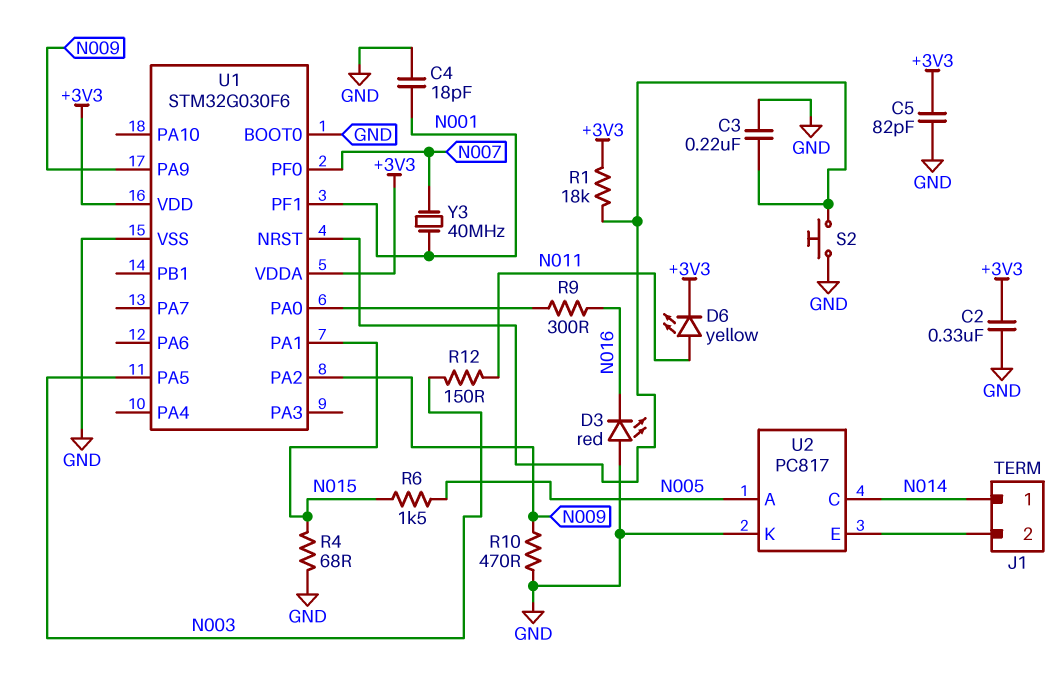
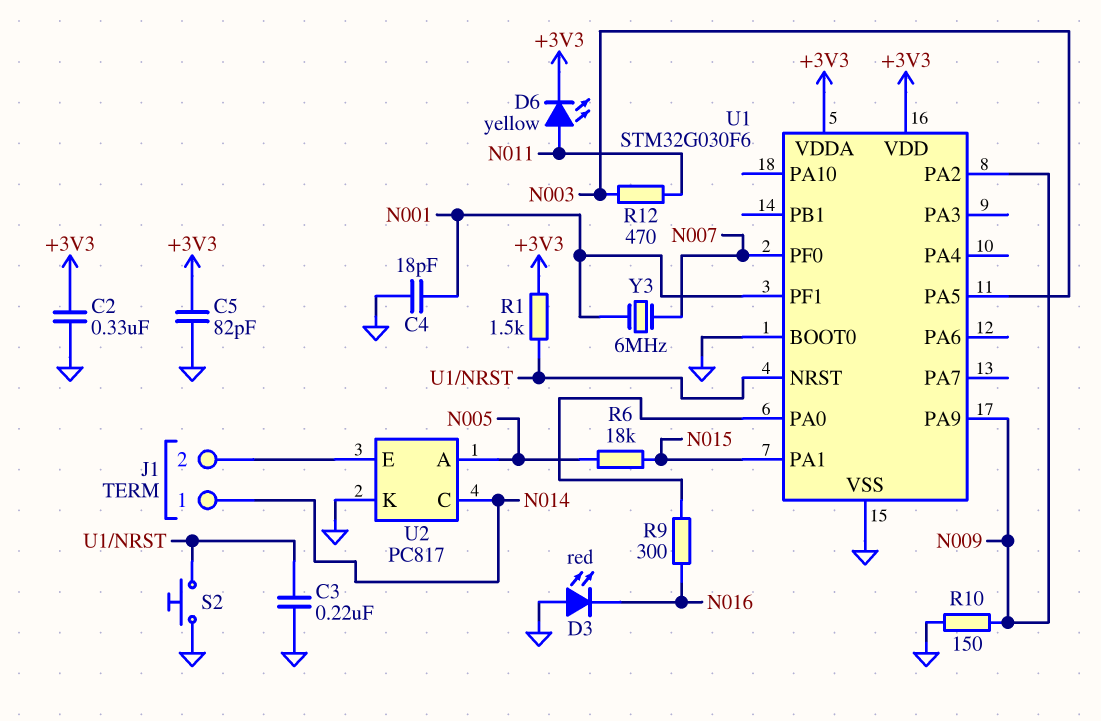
R1: 18k (+3V3, U1/NRST) -> 1.5k (+3V3, U1/NRST)
R4: 68 (GND, N015) -> none
R6: 1.5k (N005, N015) -> 18k (N005, N015)
R10: 470 (GND, N009) -> 150 (GND, N009)
R12: 150 (N003, N011) -> 470 (N003, N011)
Y3: 40MHz (N001, N007) -> 6MHz (N001, N007)

